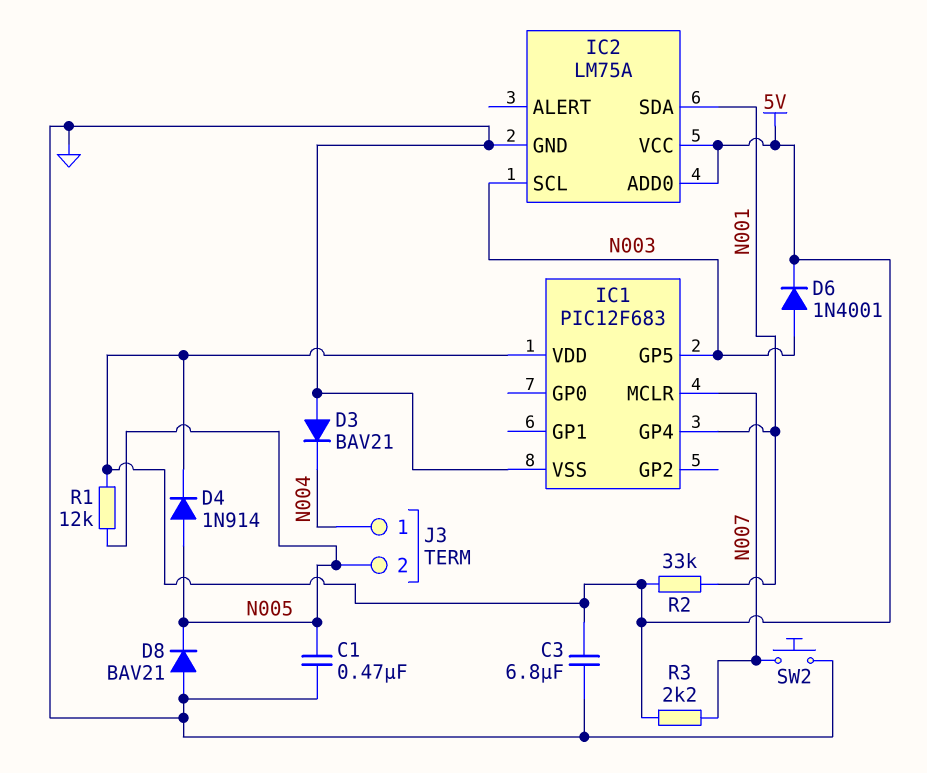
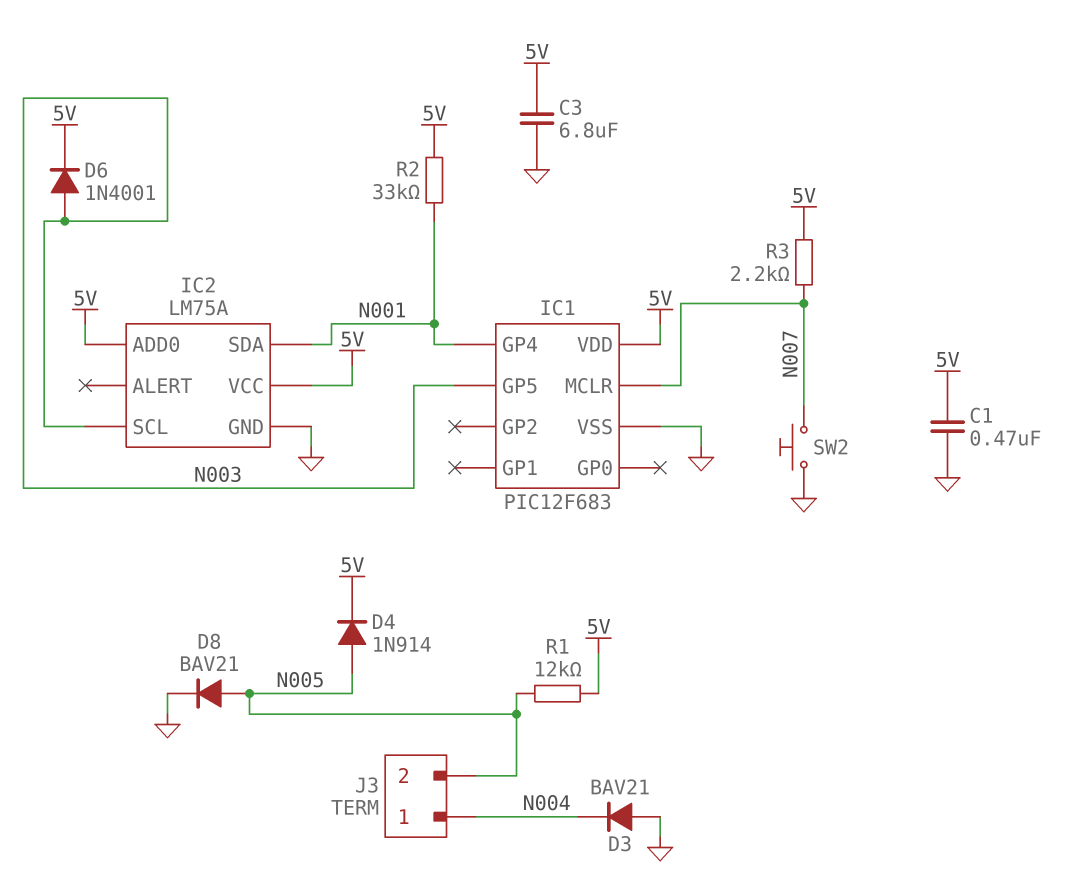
C1: 470nF (GND, N005) -> 470nF (5V, GND)
D8: diode BAV21 (A GND, K N005) -> diode BAV21 (A N005, K GND)

